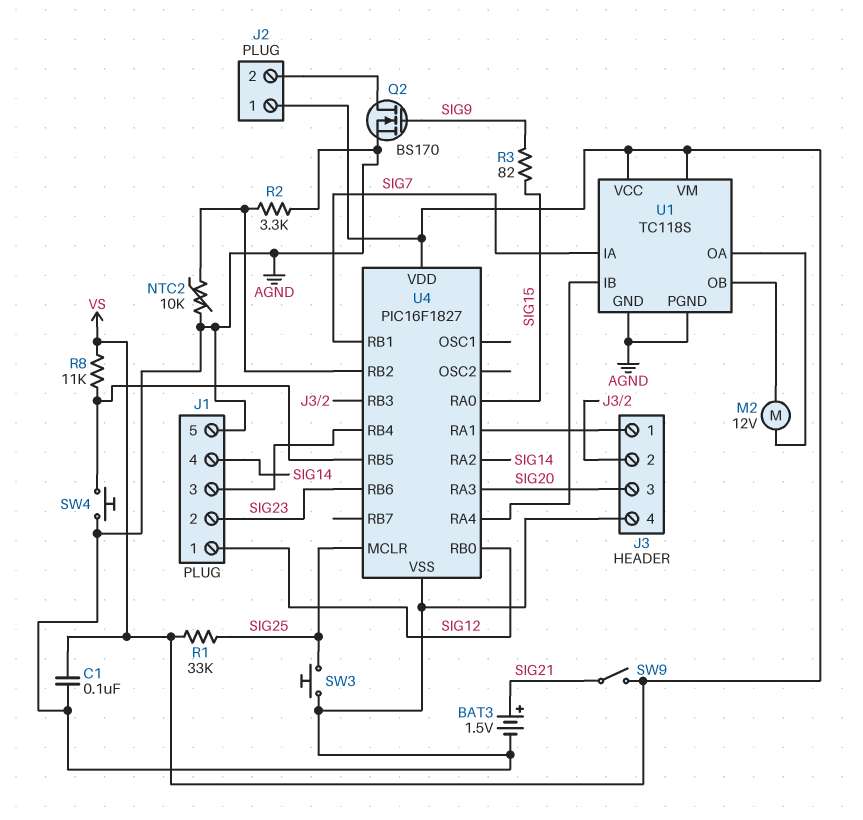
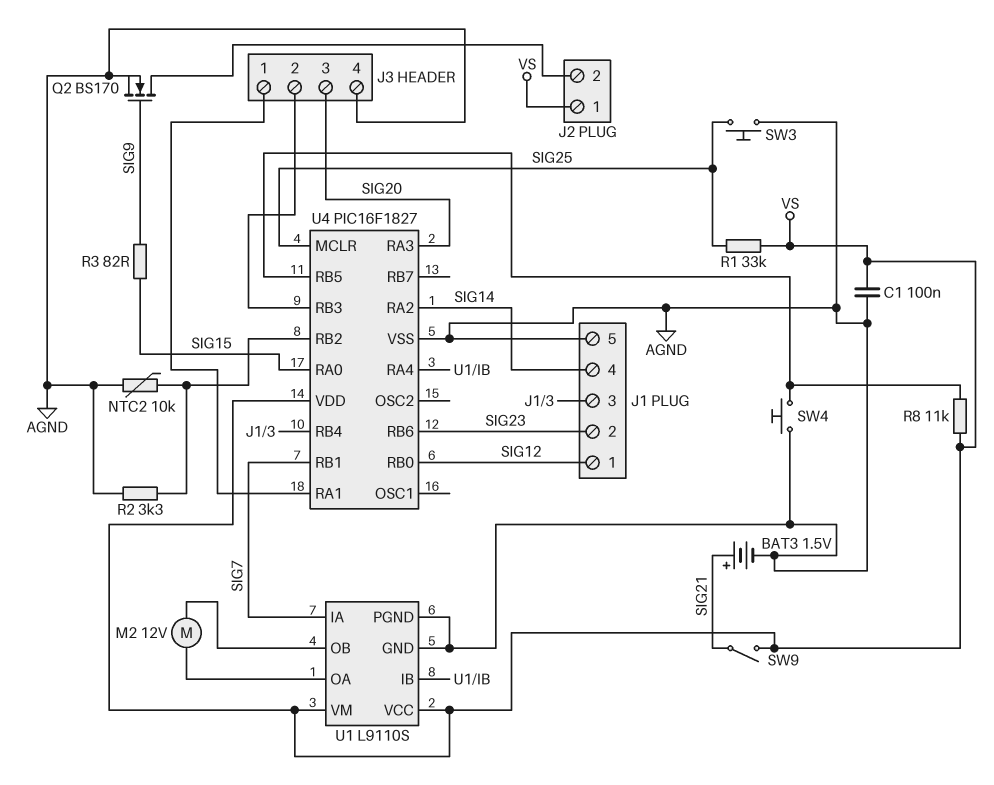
U1: TC118S -> L9110S

